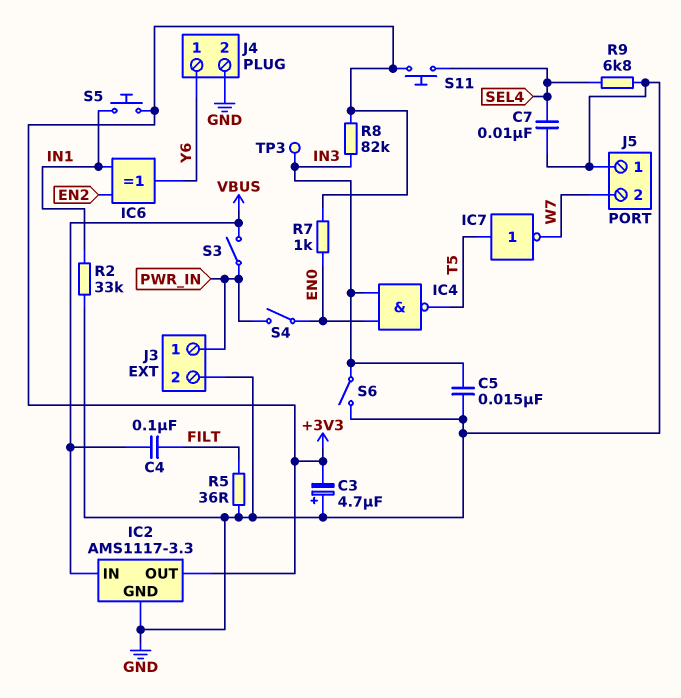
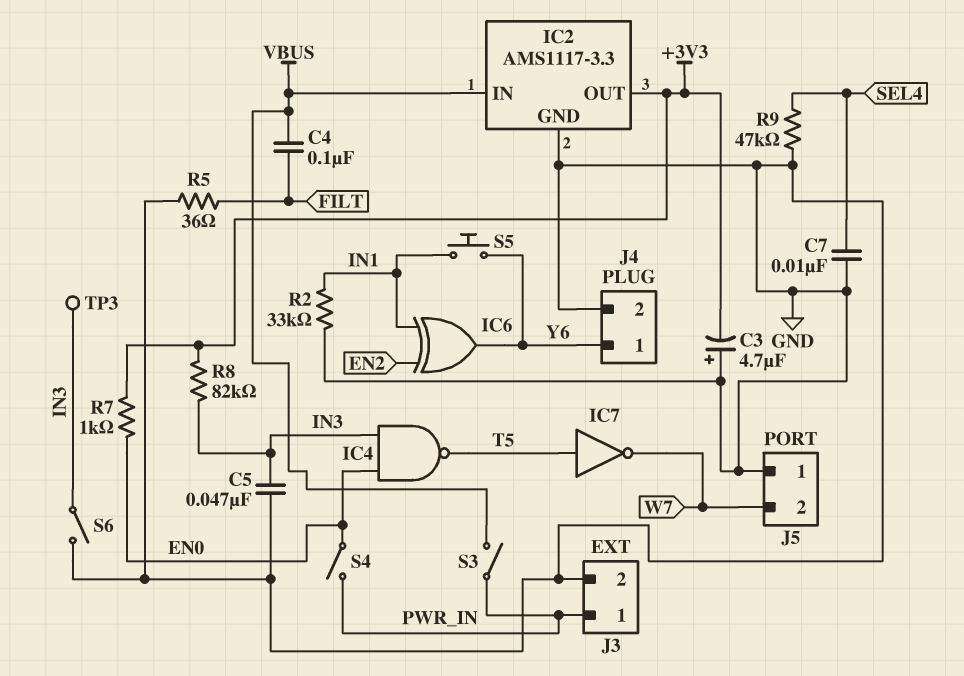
C5: 15nF (GND, IN3) -> 47nF (GND, IN3)
R9: 6.8k (GND, SEL4) -> 47k (GND, SEL4)
S5: button (+3V3, IN1) -> button (IN1, Y6)
S11: button (+3V3, SEL4) -> none

